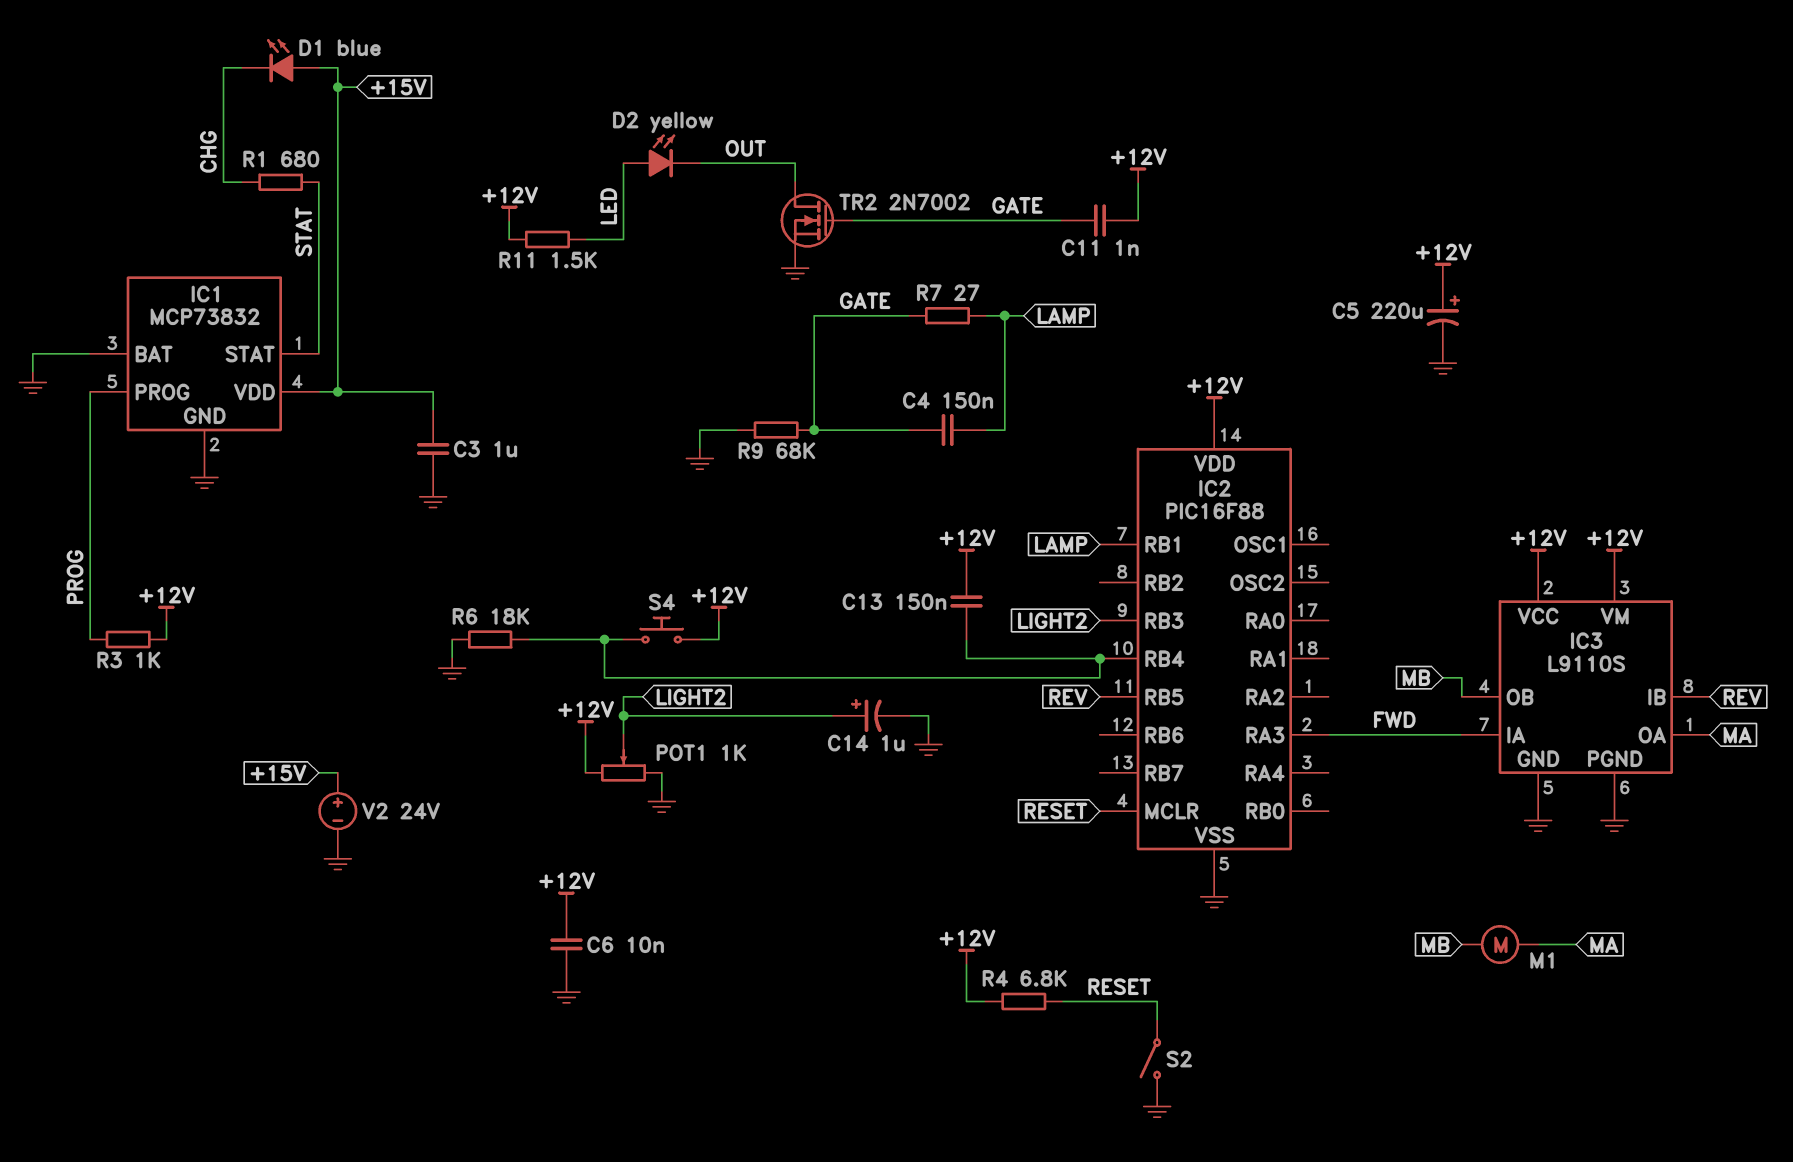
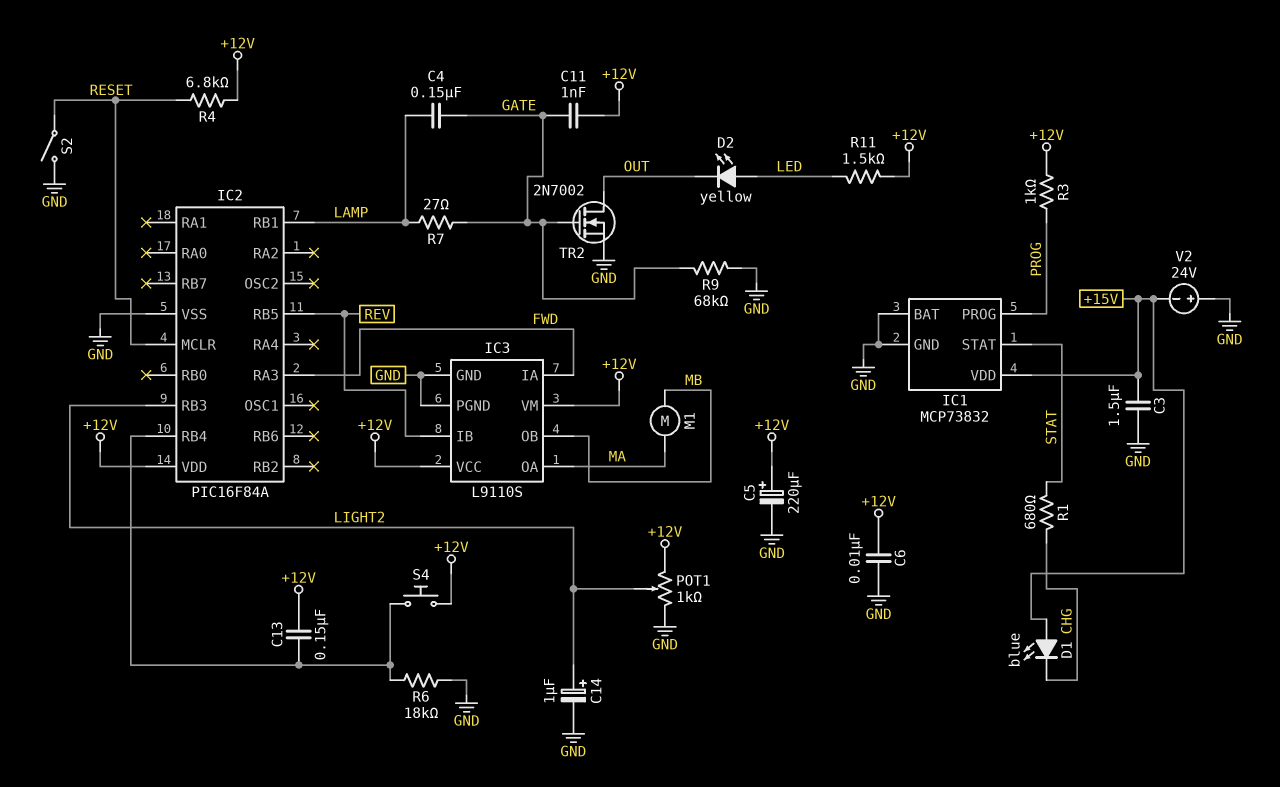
C3: 1uF (+15V, GND) -> 1.5uF (+15V, GND)
IC2: PIC16F88 -> PIC16F84A
V2: 24V (plus +15V, minus GND) -> 24V (plus GND, minus +15V)

